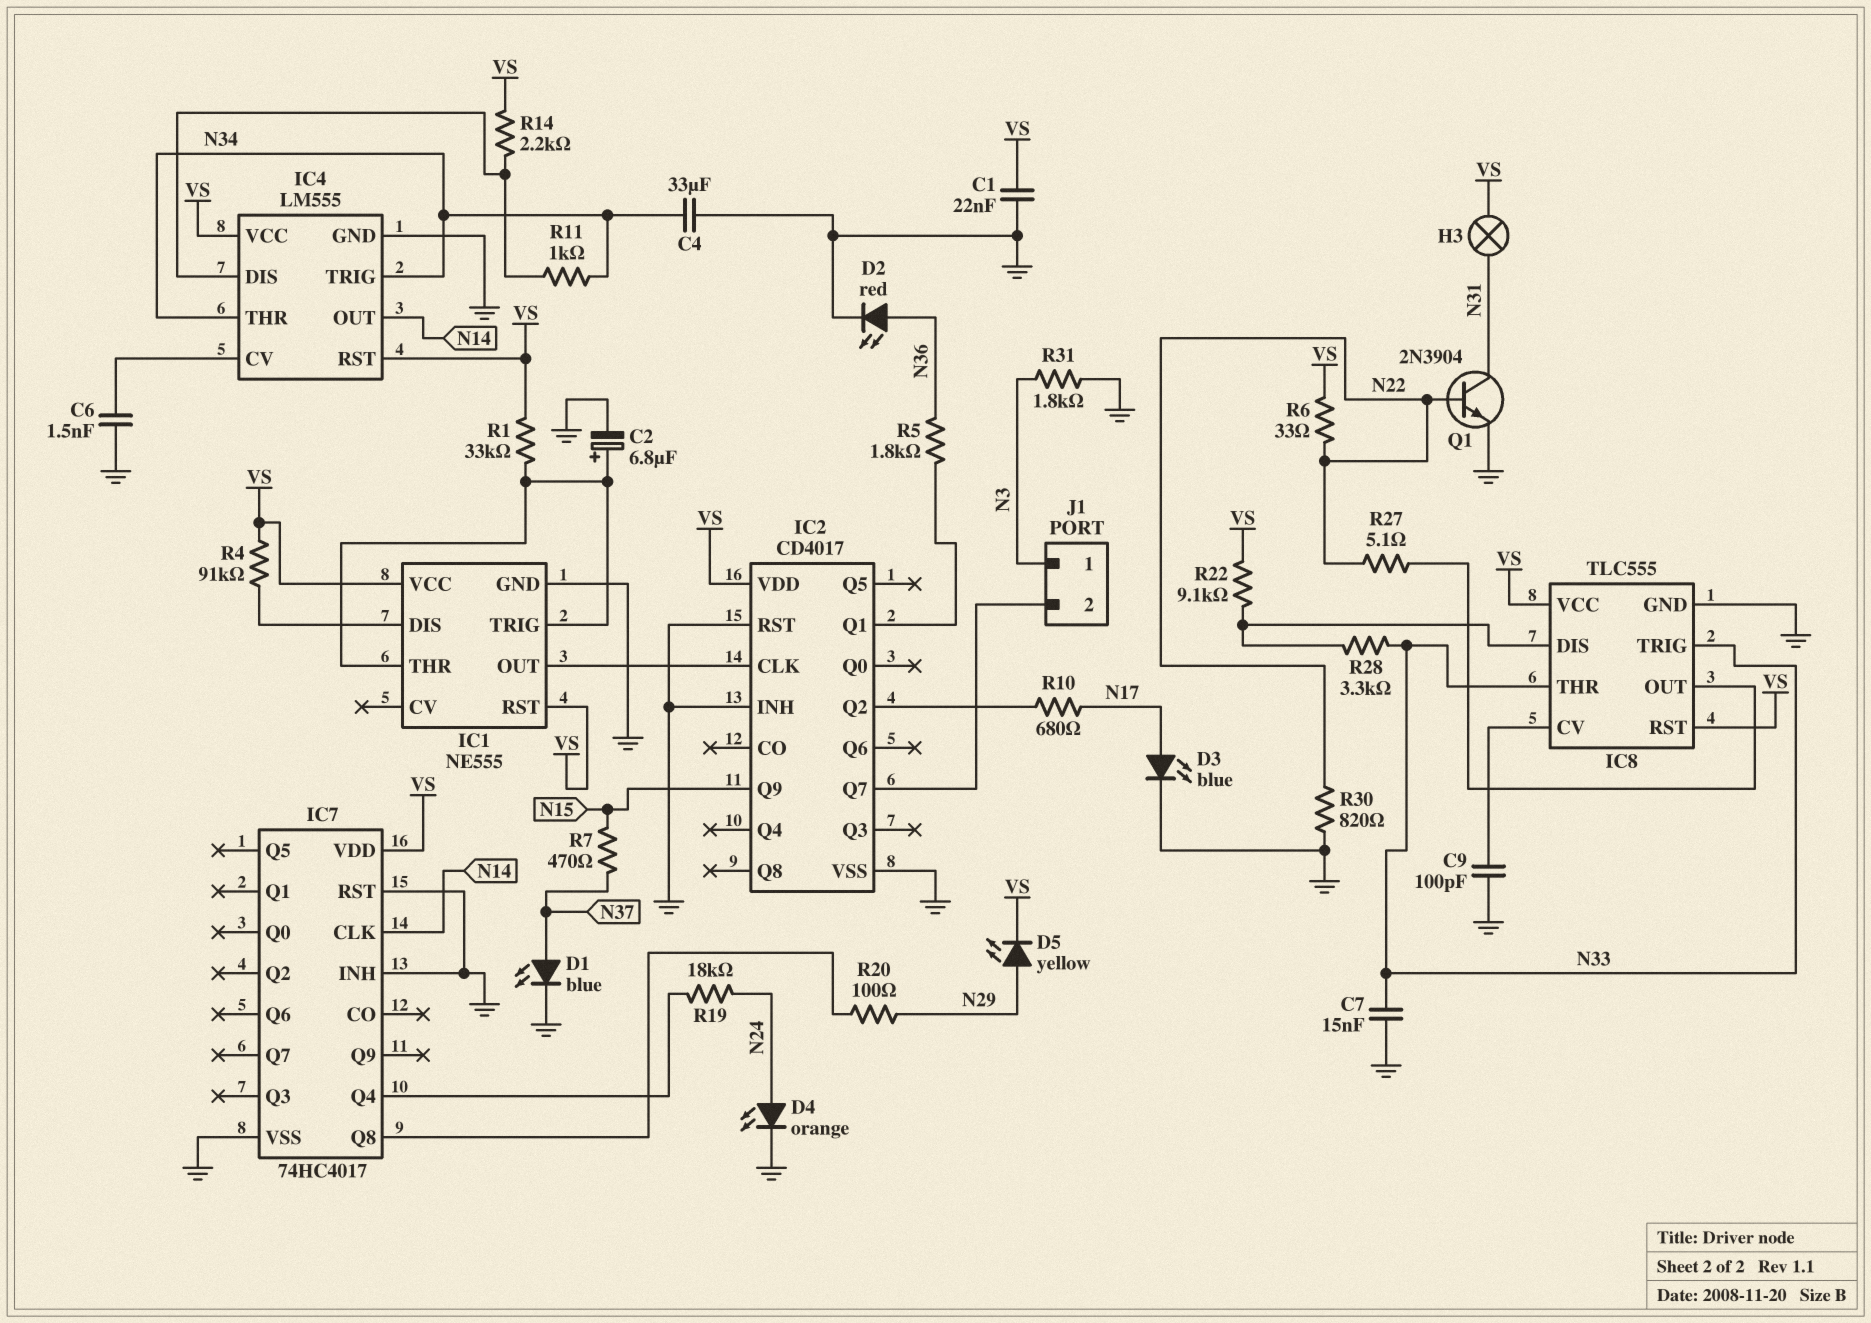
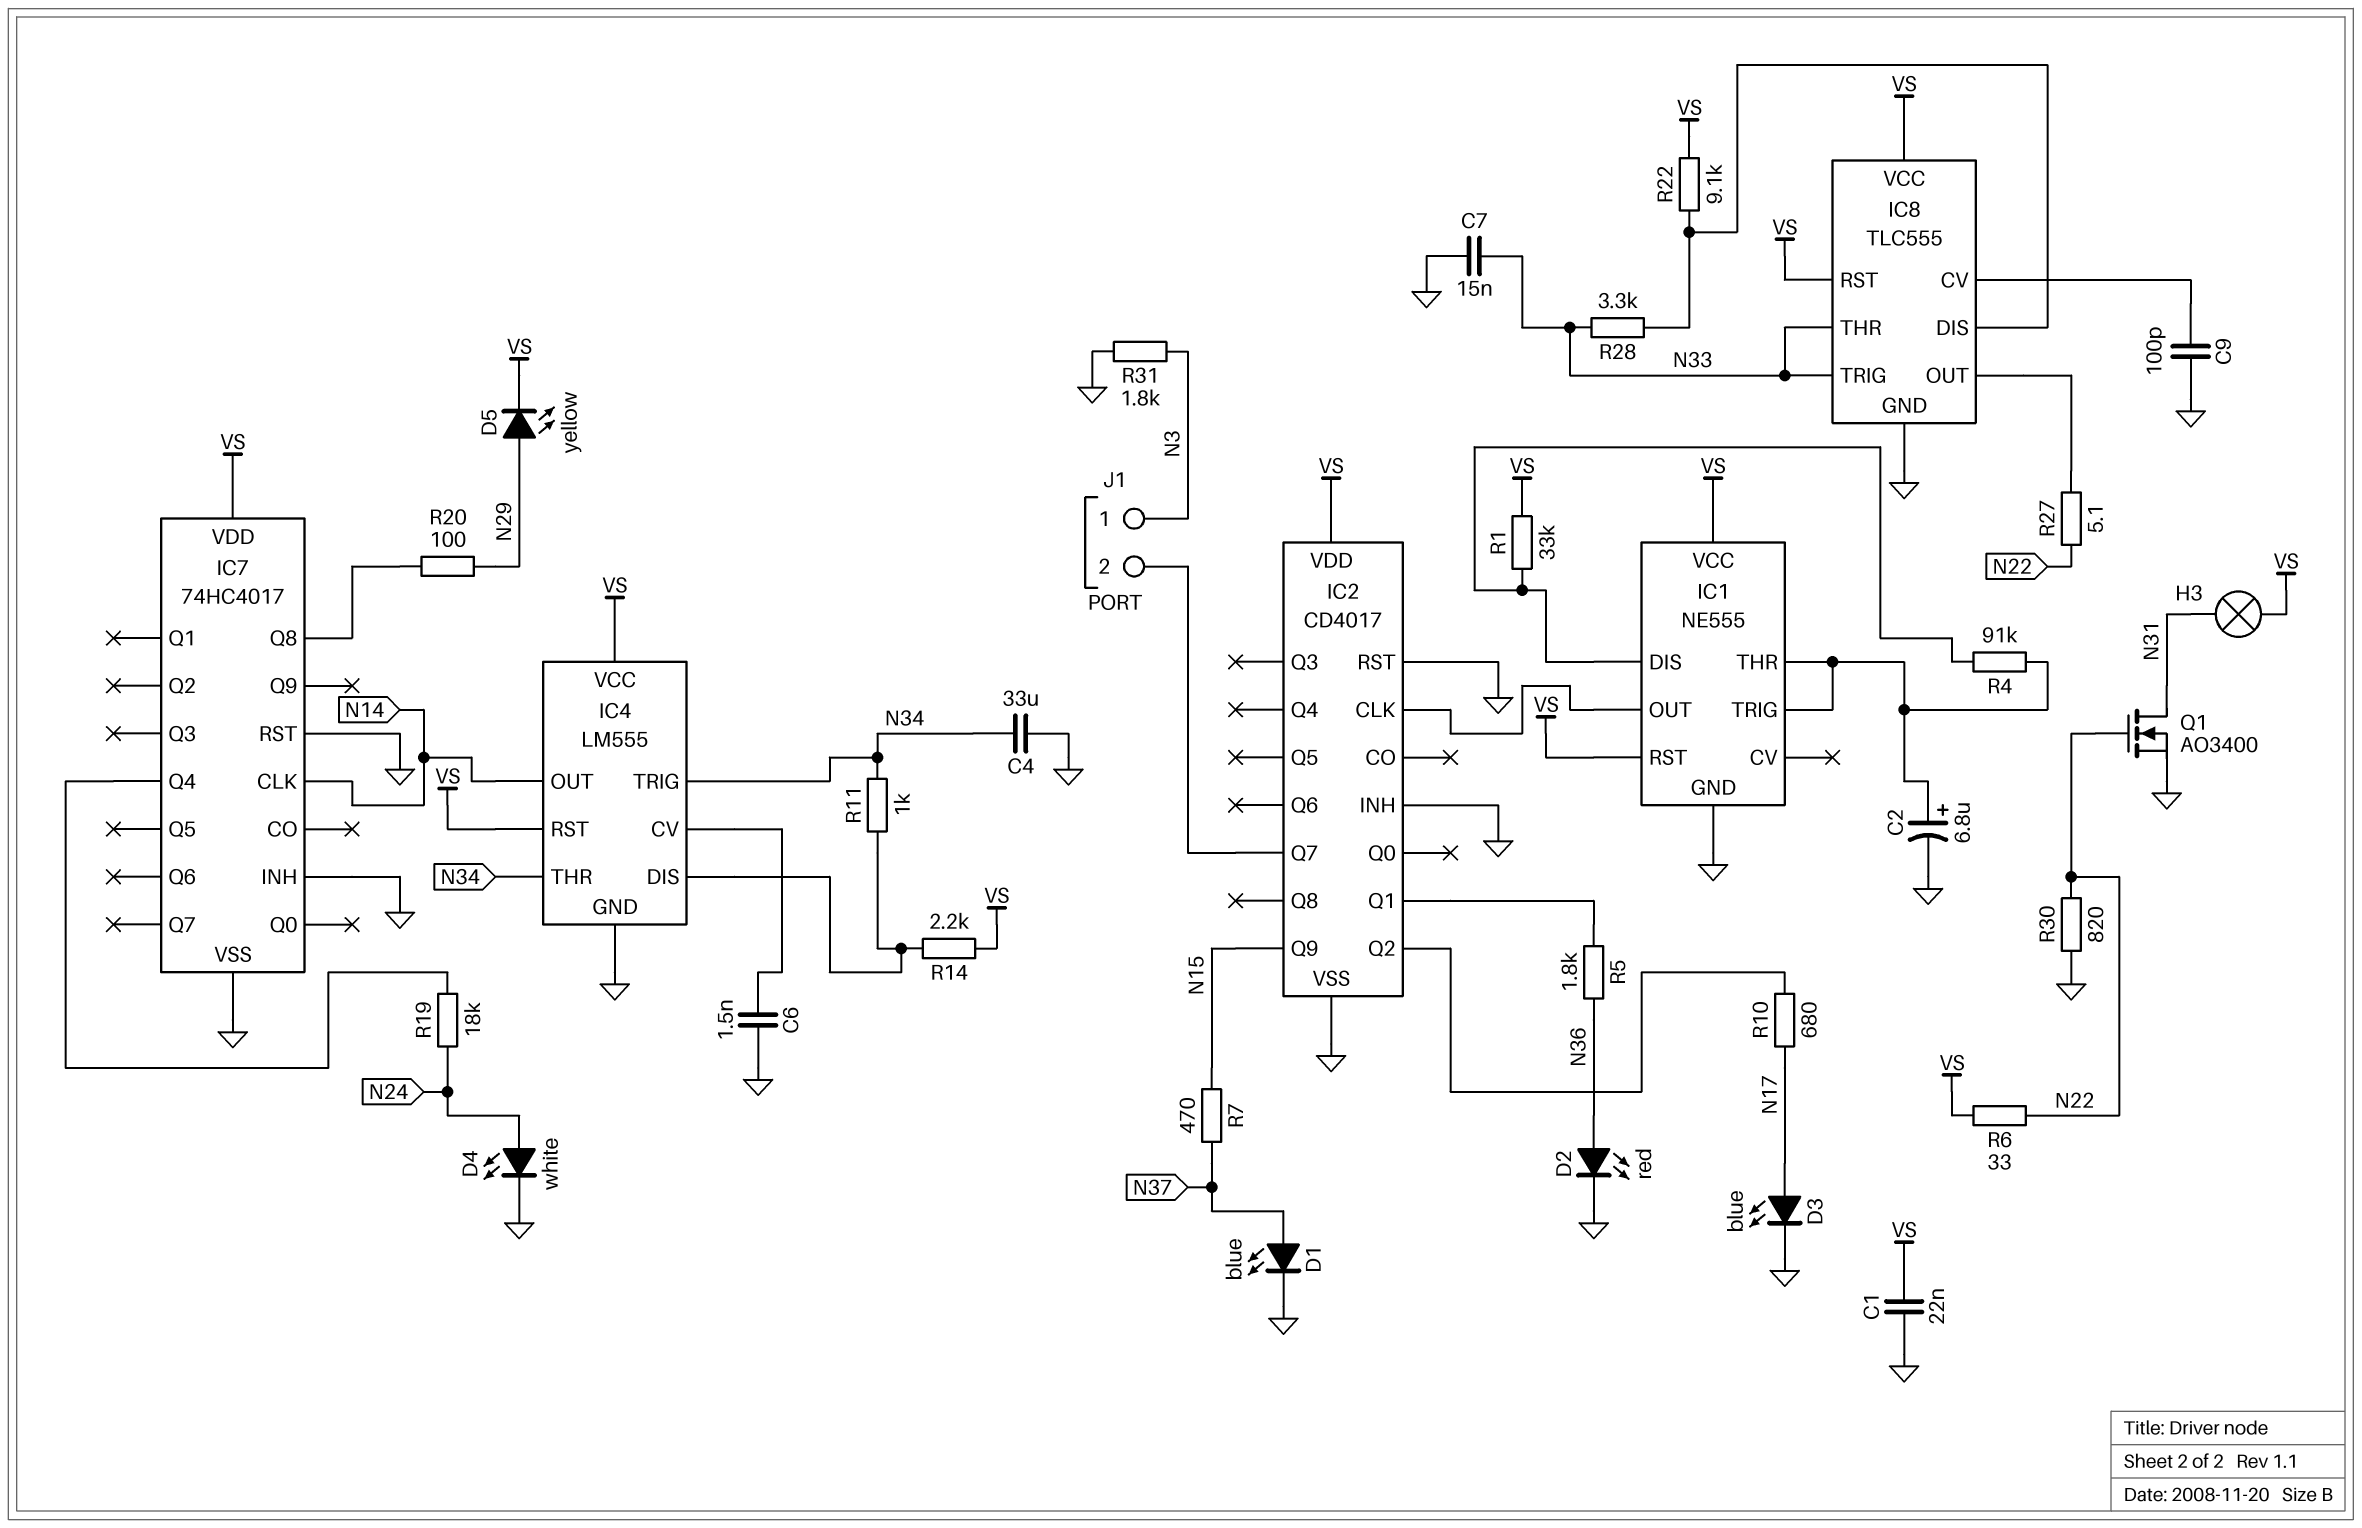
D4: LED orange (A N24, K GND) -> LED white (A N24, K GND)
Q1: NPN 2N3904 (B N22, C N31, E GND) -> NMOS AO3400 (G N22, D N31, S GND)
R1: 33k (IC1/THR, VS) -> 33k (IC1/DIS, VS)
R4: 91k (IC1/DIS, VS) -> 91k (IC1/DIS, IC1/THR)

